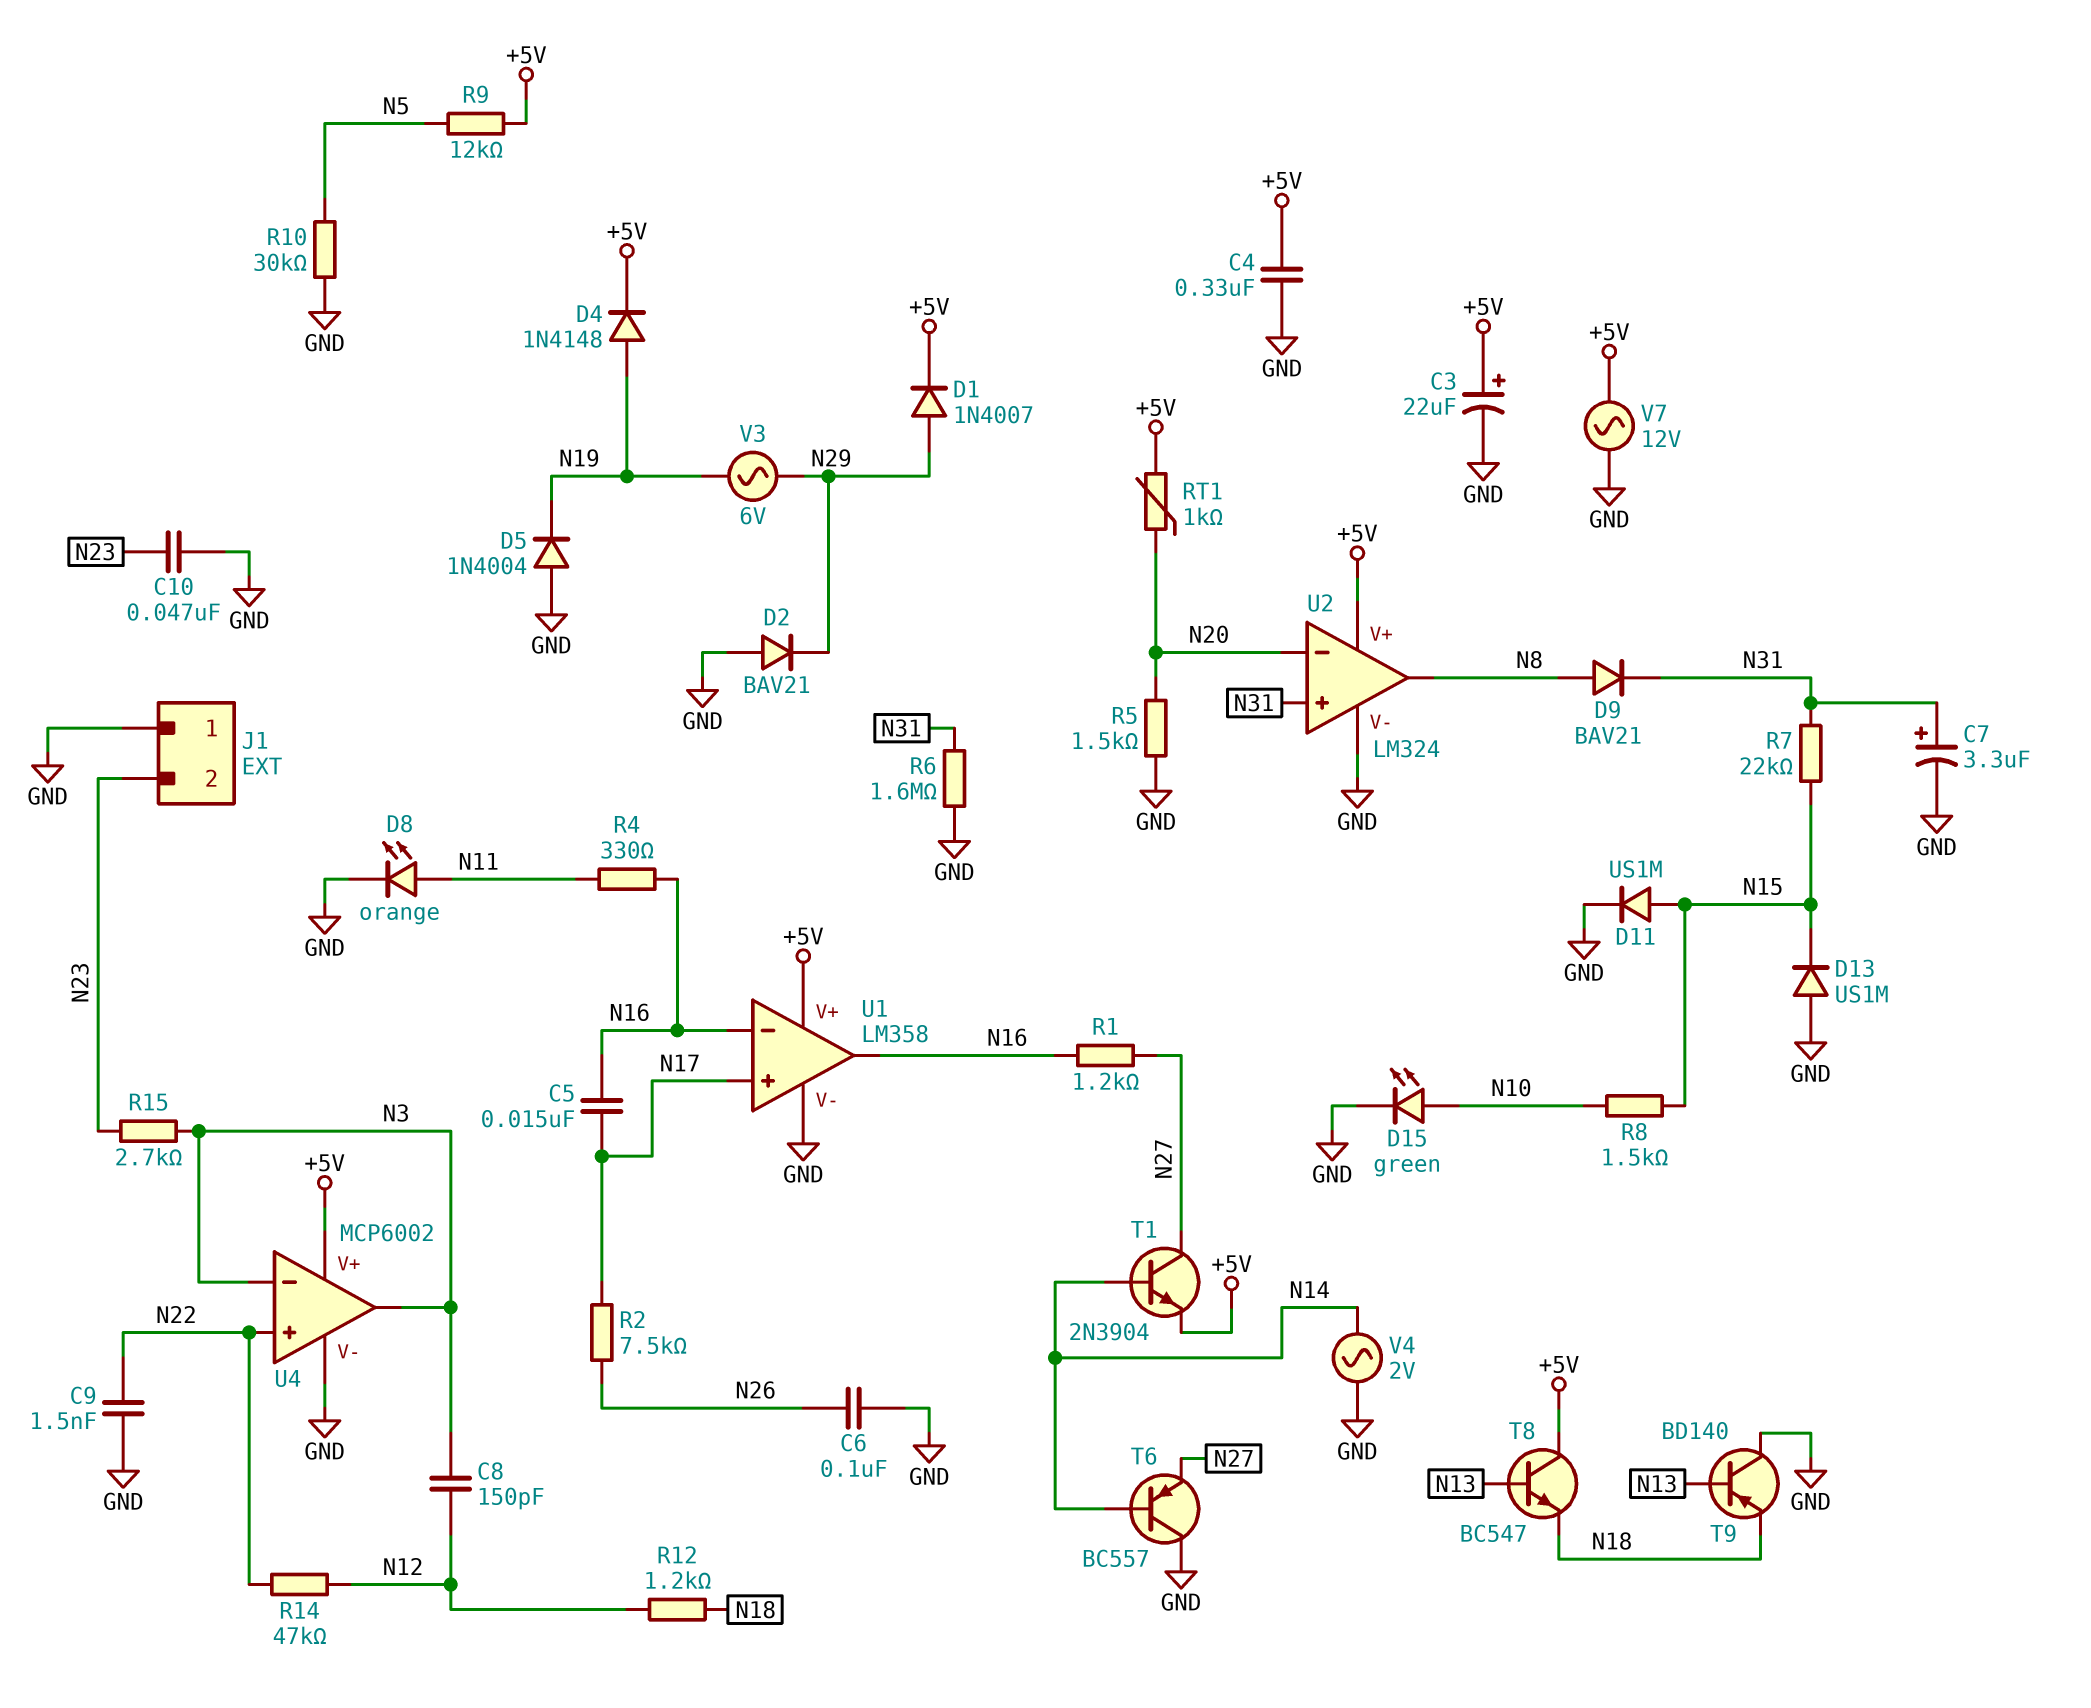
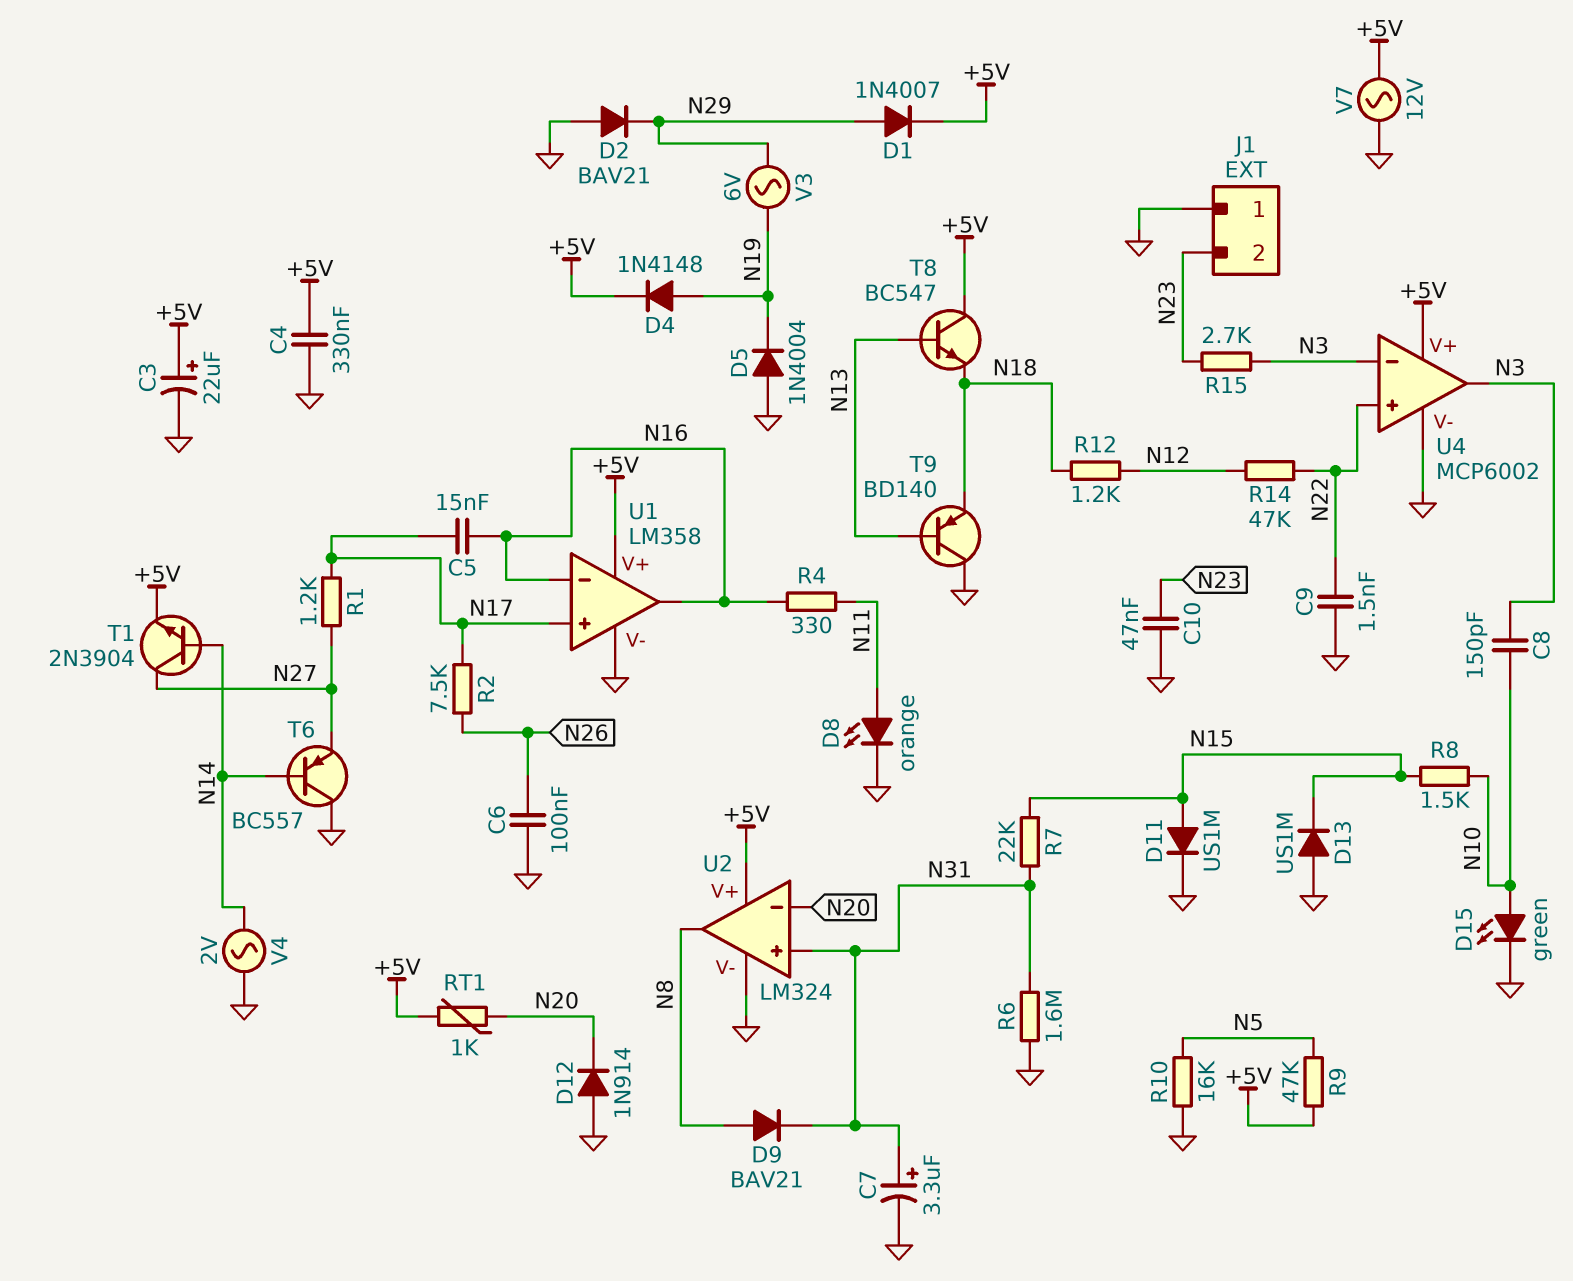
C8: 150pF (N3, N12) -> 150pF (N3, N10)
D12: none -> diode 1N914 (A GND, K N20)
R1: 1.2k (N16, N27) -> 1.2k (N17, N27)
R5: 1.5k (GND, N20) -> none
R9: 12k (+5V, N5) -> 47k (+5V, N5)
R10: 30k (GND, N5) -> 16k (GND, N5)

